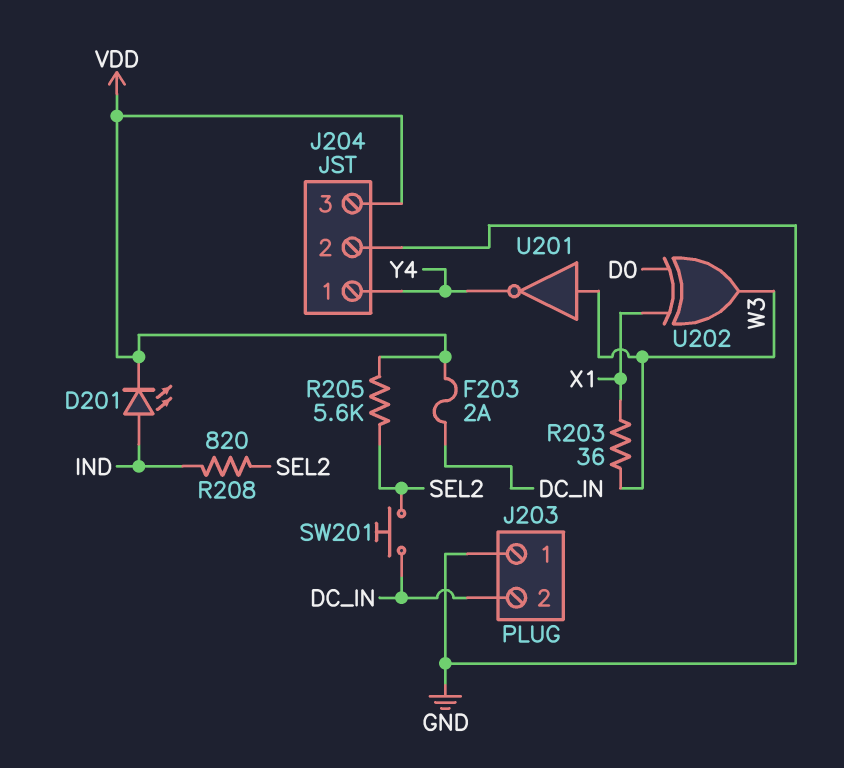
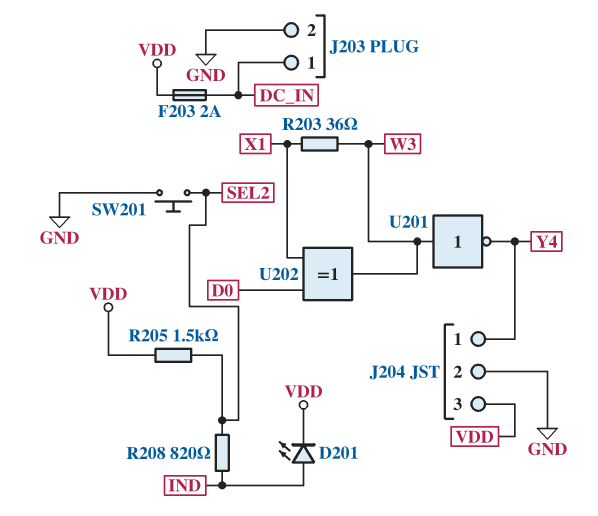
J203 pin 1: GND -> DC_IN
J203 pin 2: DC_IN -> GND
R205: 5.6k (SEL2, VDD) -> 1.5k (SEL2, VDD)
SW201: button (DC_IN, SEL2) -> button (GND, SEL2)

